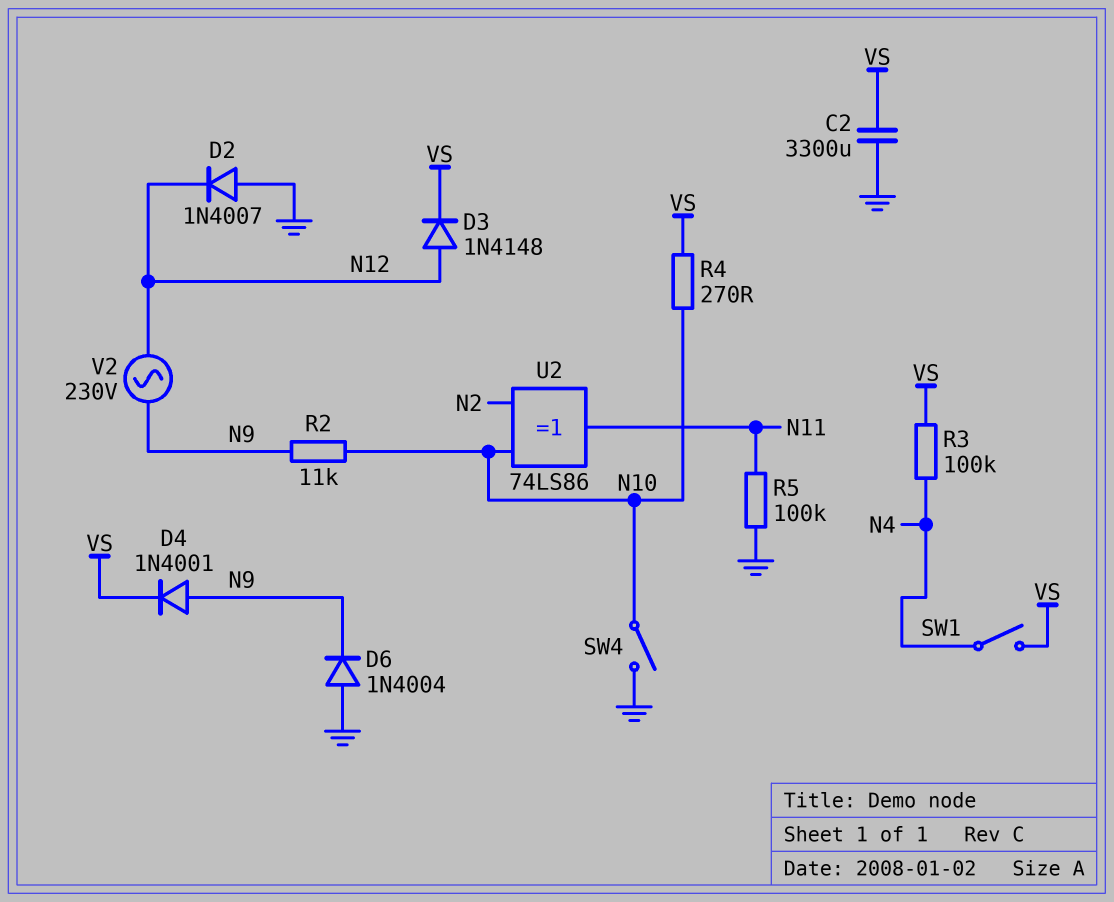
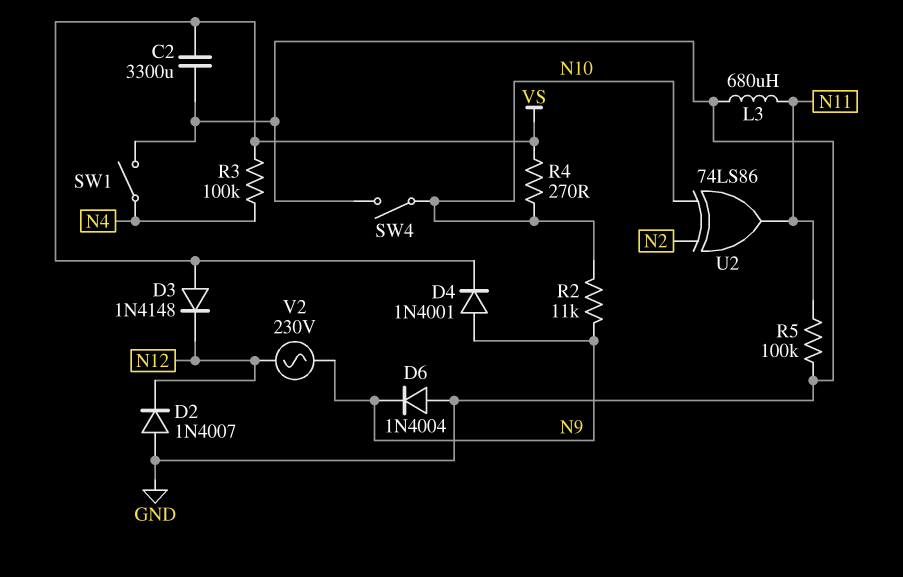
D3: diode 1N4148 (A N12, K VS) -> diode 1N4148 (A VS, K N12)
L3: none -> 680uH (GND, N11)
SW1: switch (N4, VS) -> switch (GND, N4)

